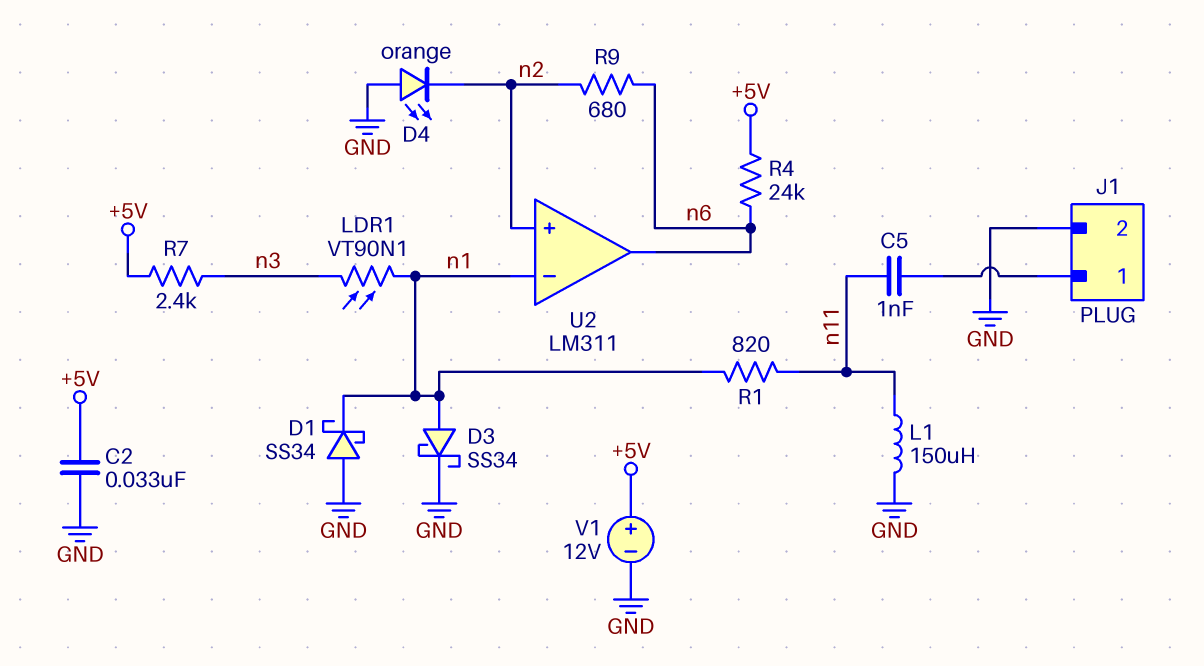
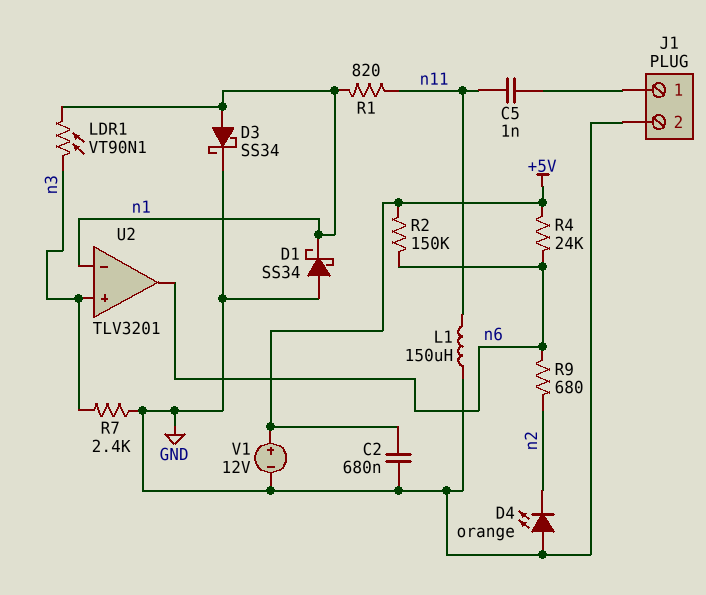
C2: 33nF (+5V, GND) -> 680nF (+5V, GND)
R2: none -> 150k (+5V, n6)
R7: 2.4k (+5V, n3) -> 2.4k (GND, n3)
U2: LM311 -> TLV3201
U2 pin in+: n2 -> n3

